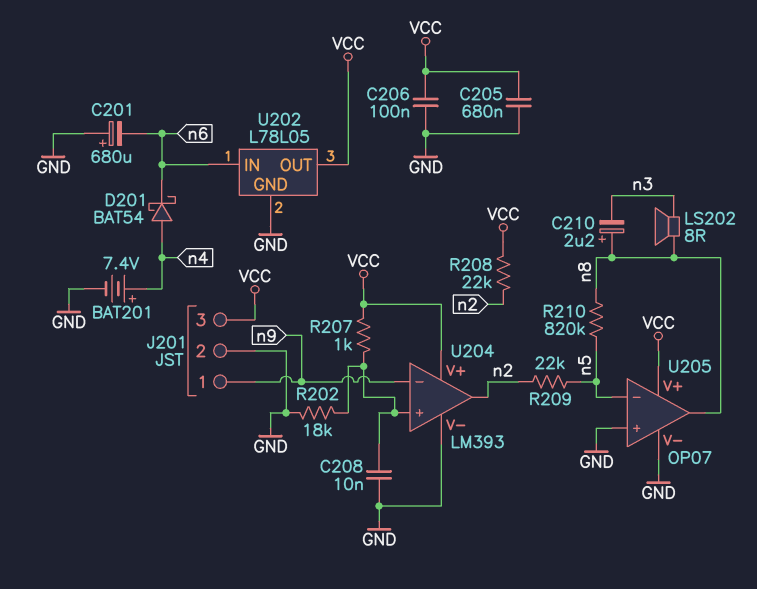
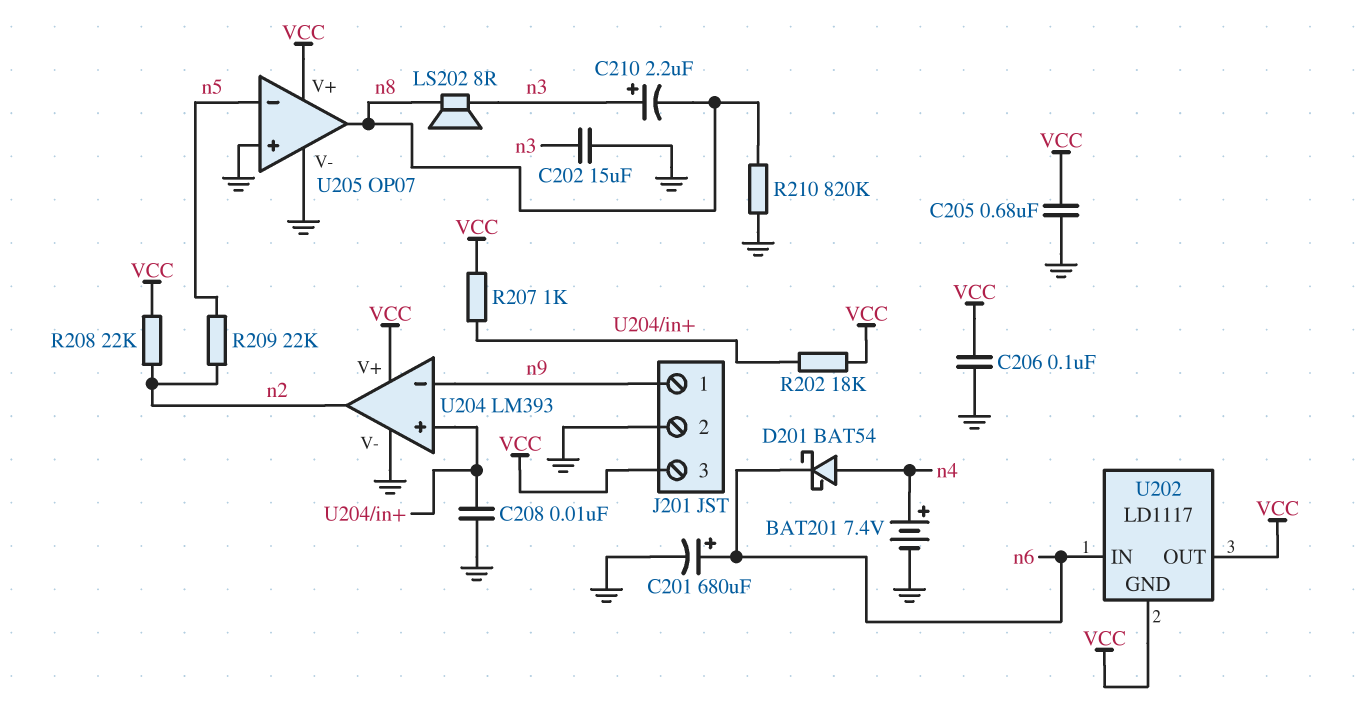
C201: 680uF (plus GND, minus n6) -> 680uF (plus n6, minus GND)
C202: none -> 15uF (GND, n3)
C210: 2.2uF (plus n8, minus n3) -> 2.2uF (plus n3, minus n8)
R202: 18k (GND, U204/in+) -> 18k (U204/in+, VCC)
R210: 820k (n5, n8) -> 820k (GND, n8)
U202: L78L05 -> LD1117
U202 pin GND: GND -> VCC

